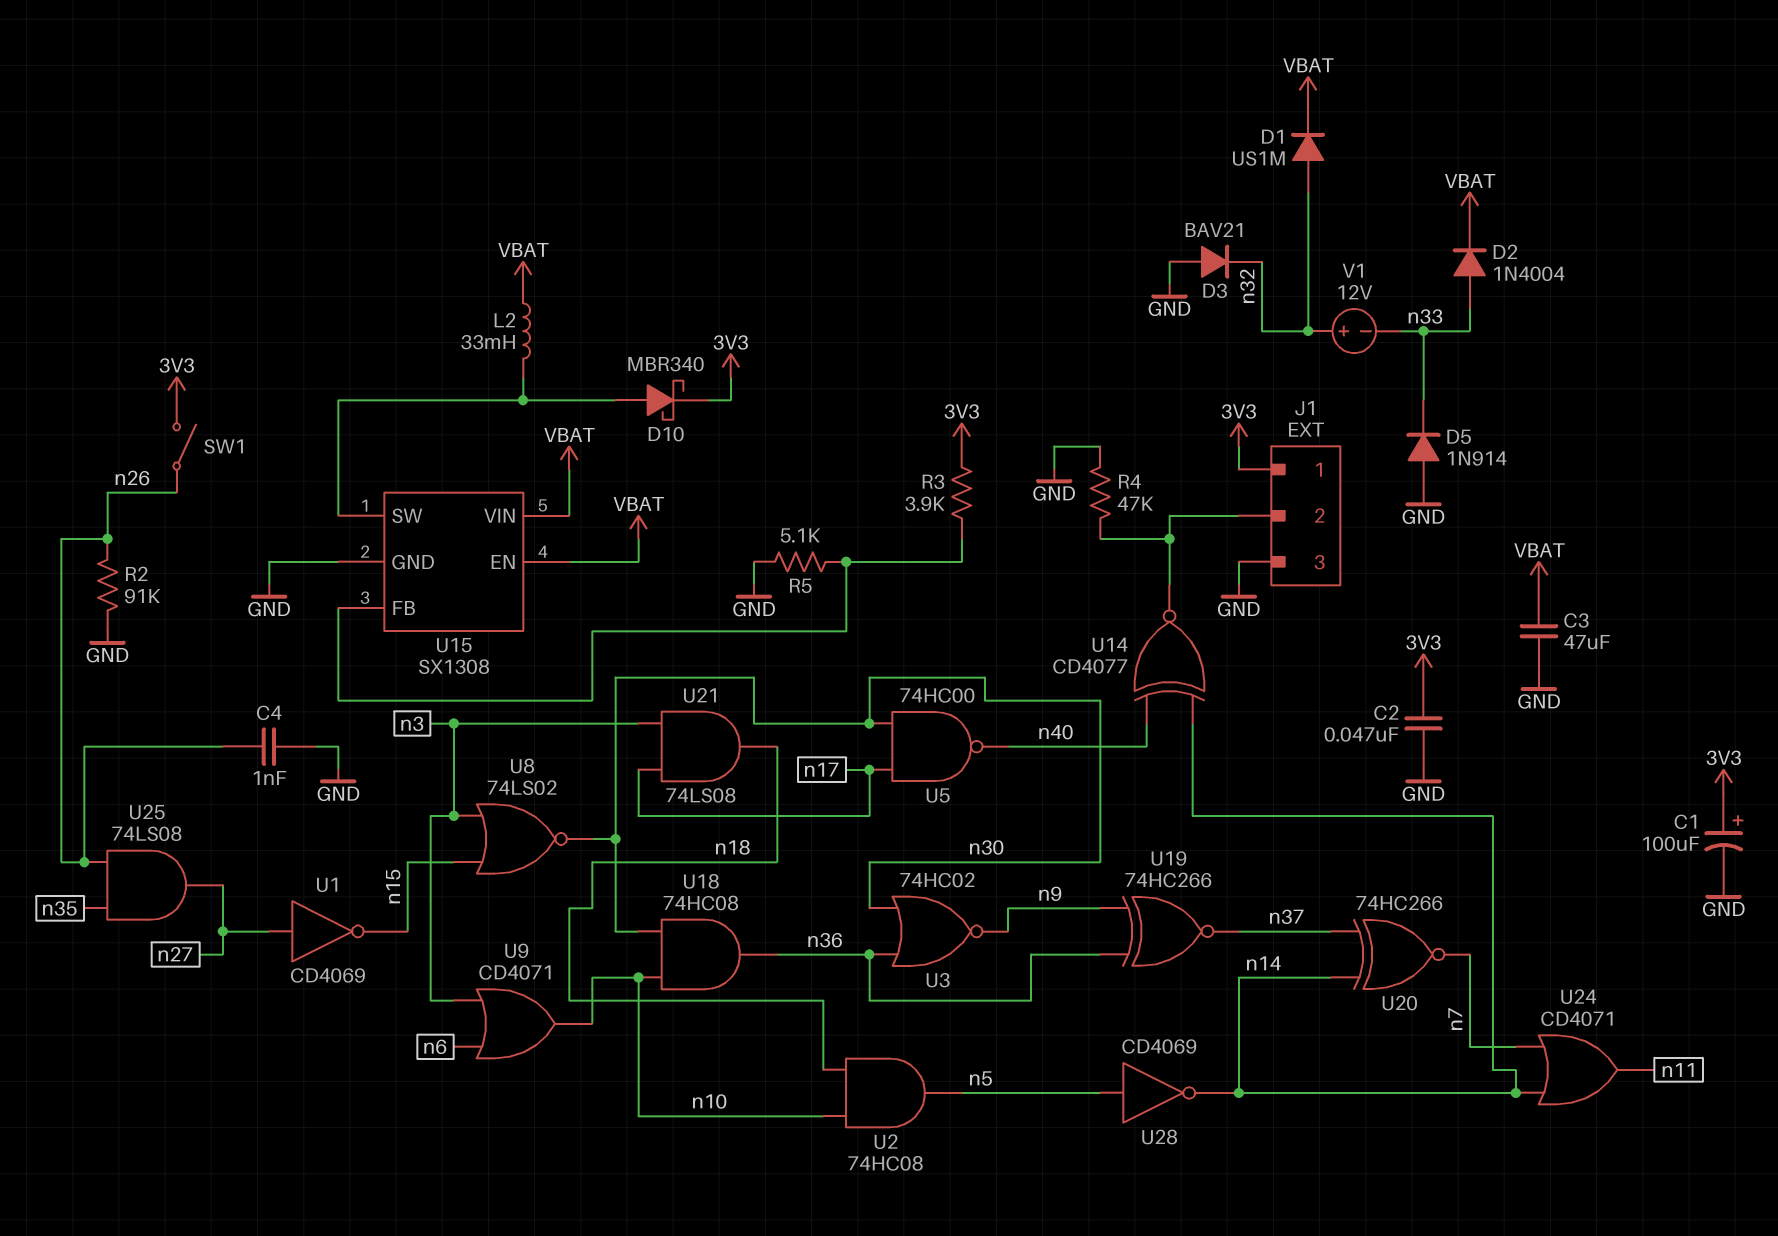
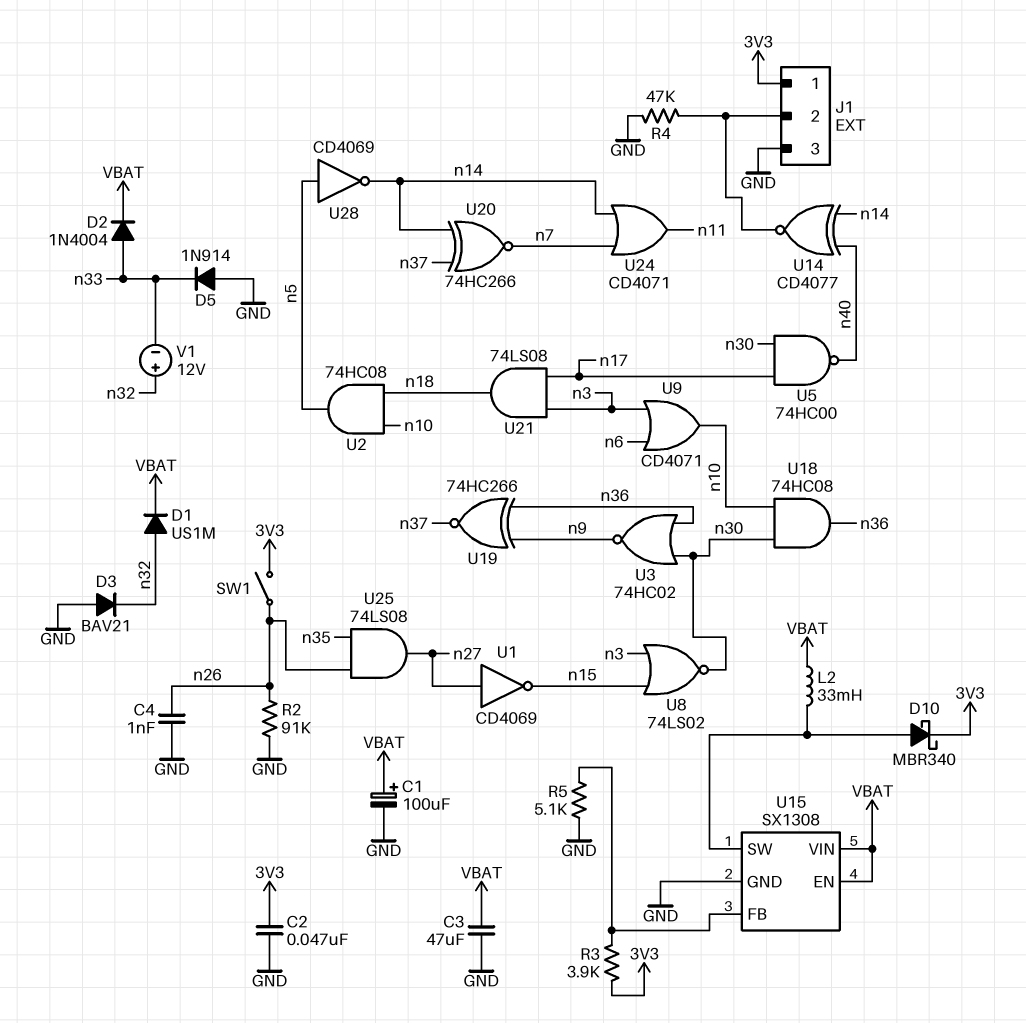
C1: 100uF (plus 3V3, minus GND) -> 100uF (plus VBAT, minus GND)

